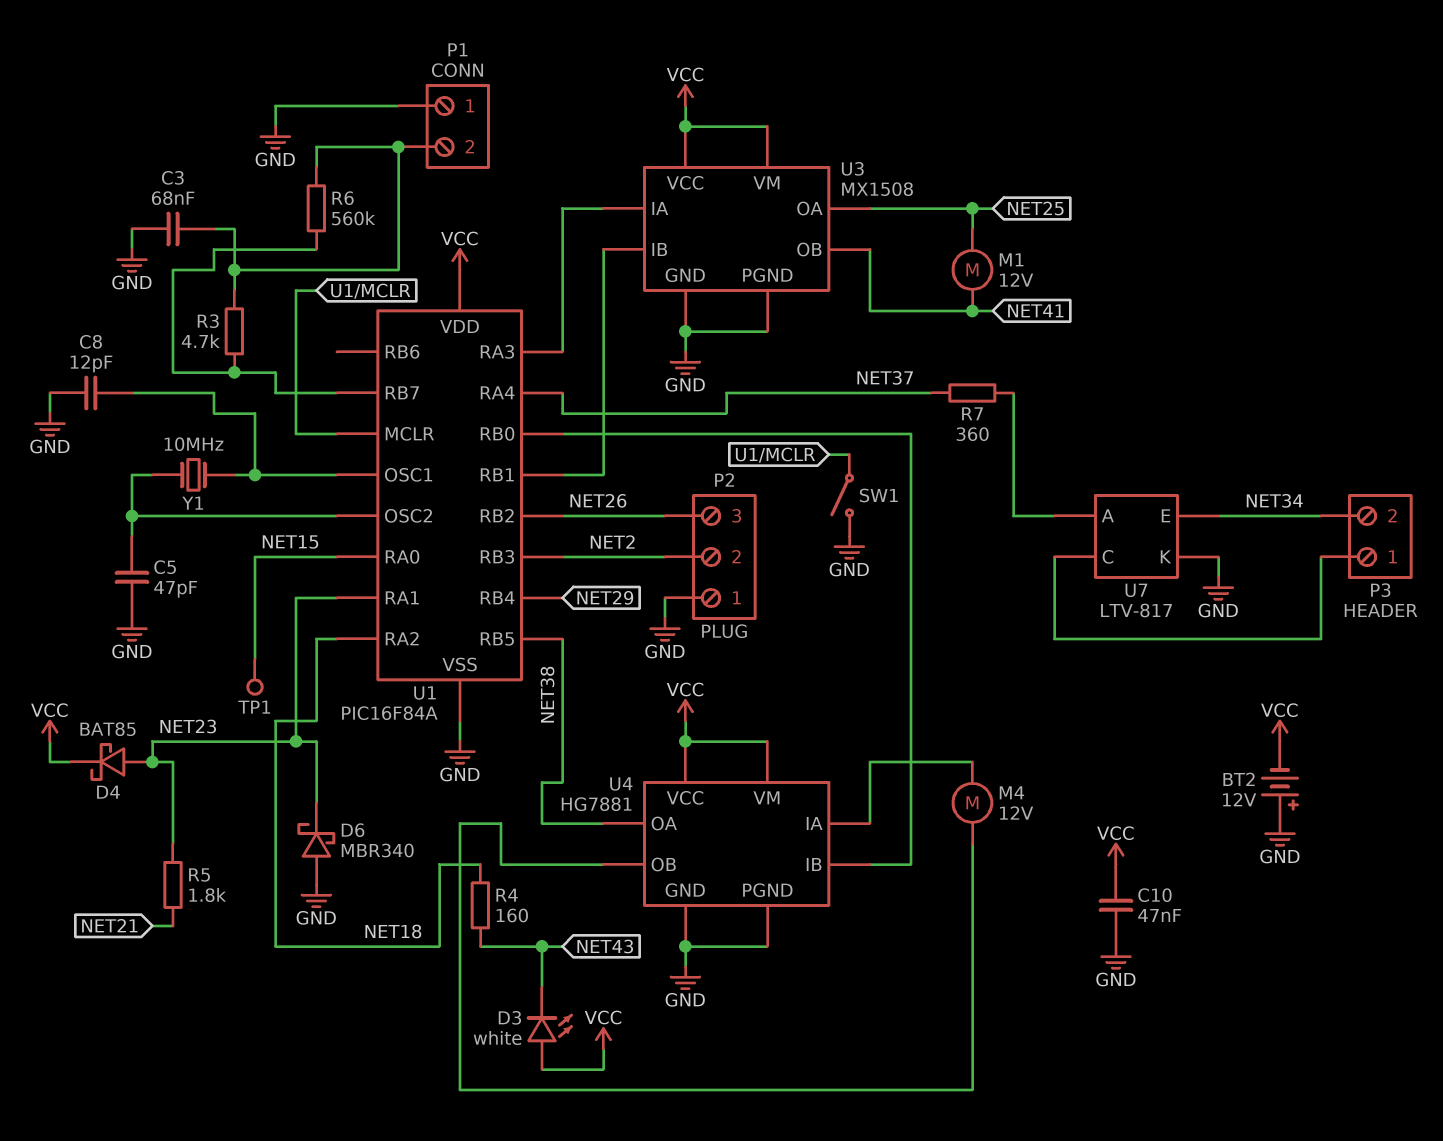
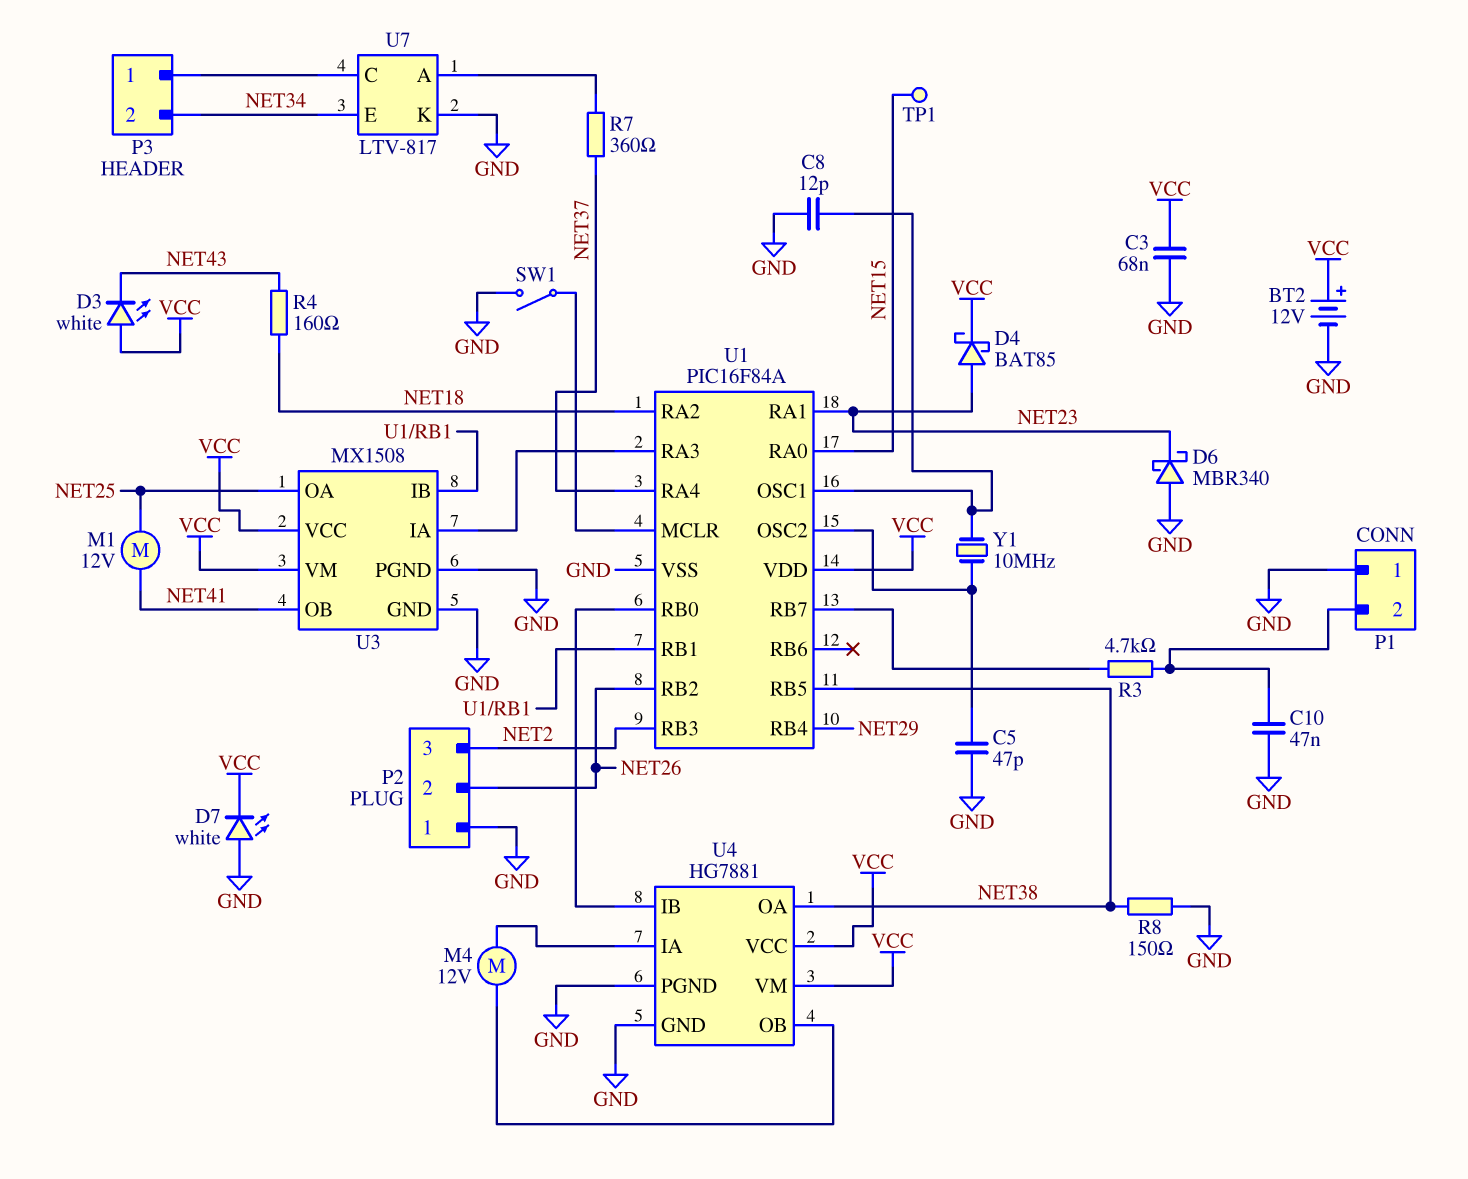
BT2: 12V (plus GND, minus VCC) -> 12V (plus VCC, minus GND)
C3: 68nF (GND, P1/2) -> 68nF (GND, VCC)
C10: 47nF (GND, VCC) -> 47nF (GND, P1/2)
D7: none -> LED white (A GND, K VCC)
P2 pin 2: NET2 -> NET26
P2 pin 3: NET26 -> NET2
R5: 1.8k (NET21, NET23) -> none
R6: 560k (P1/2, U1/RB7) -> none
R8: none -> 150 (GND, NET38)

